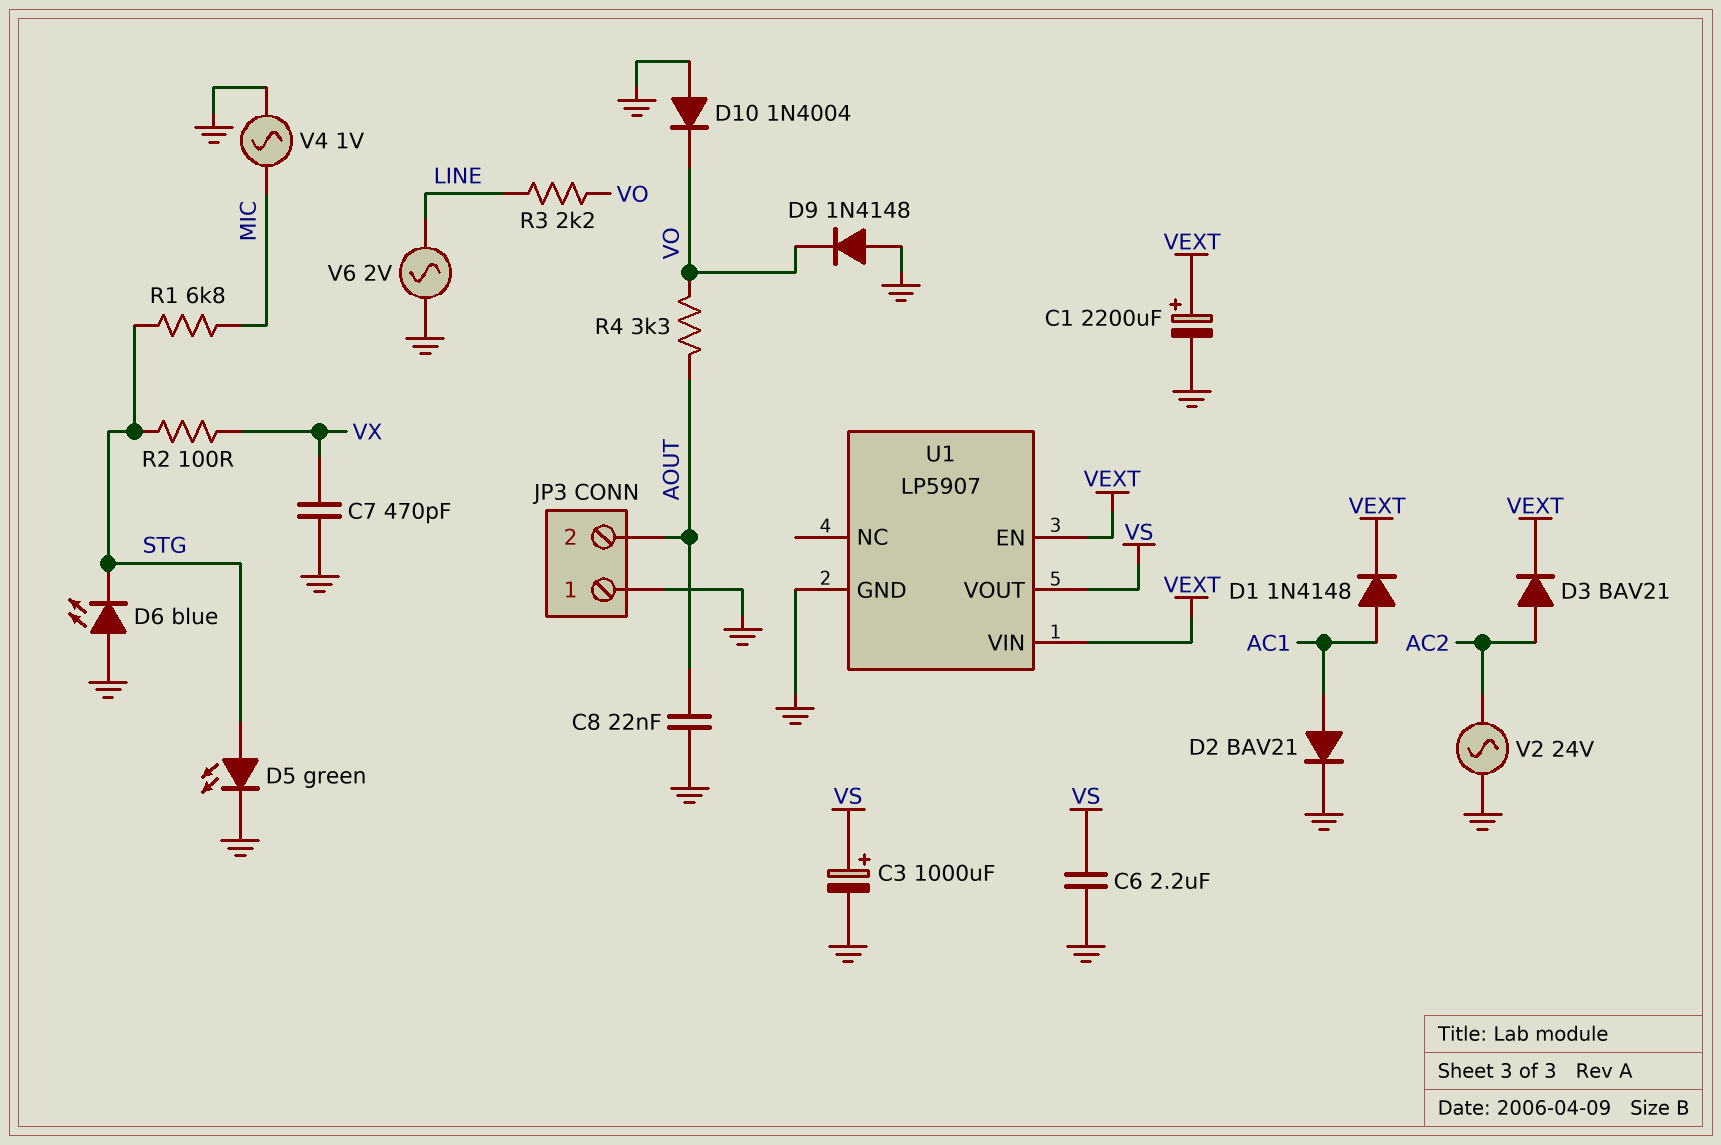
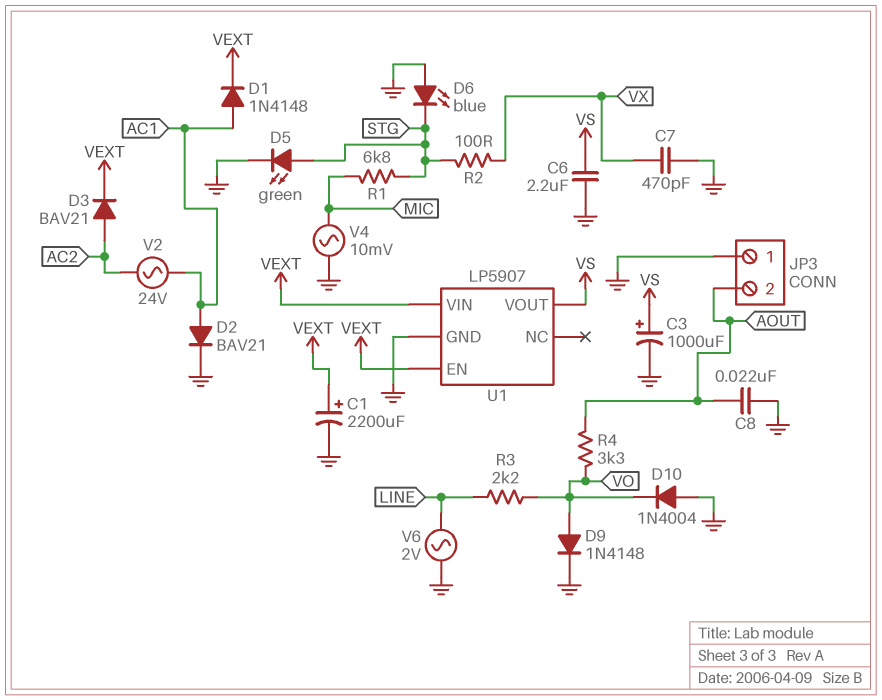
D9: diode 1N4148 (A GND, K VO) -> diode 1N4148 (A VO, K GND)
V2: AC 24V (AC2, GND) -> AC 24V (AC1, AC2)
V4: AC 1V (GND, MIC) -> AC 10mV (GND, MIC)

